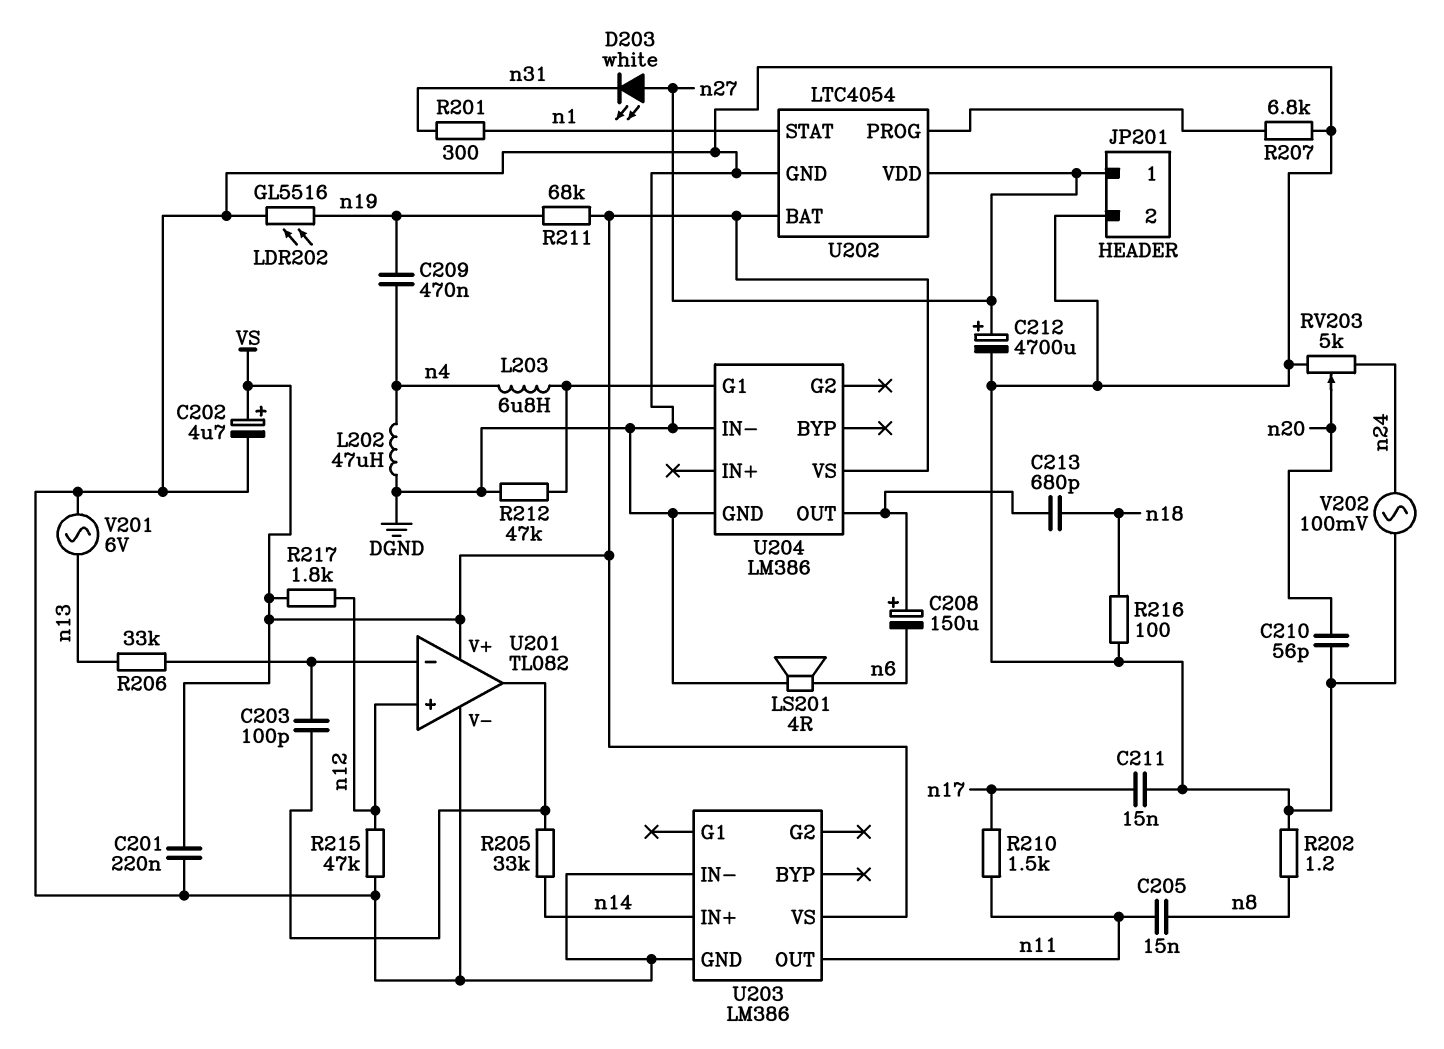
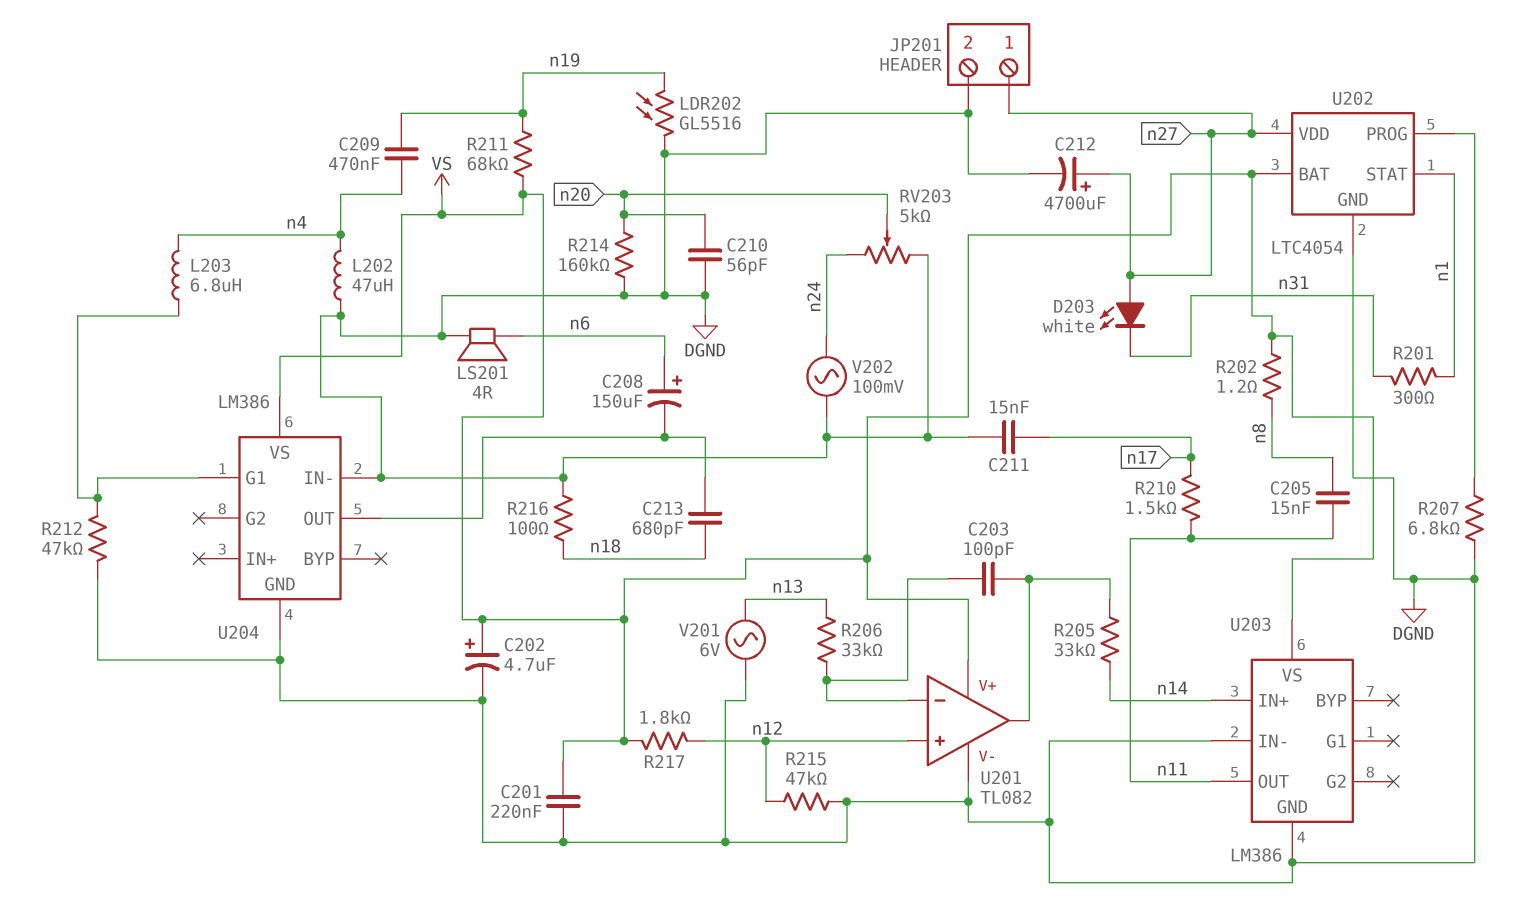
C208: 150uF (plus U204/OUT, minus n6) -> 150uF (plus n6, minus U204/OUT)
R202: 1.2 (DGND, n8) -> 1.2 (VS, n8)
R214: none -> 160k (DGND, n20)

